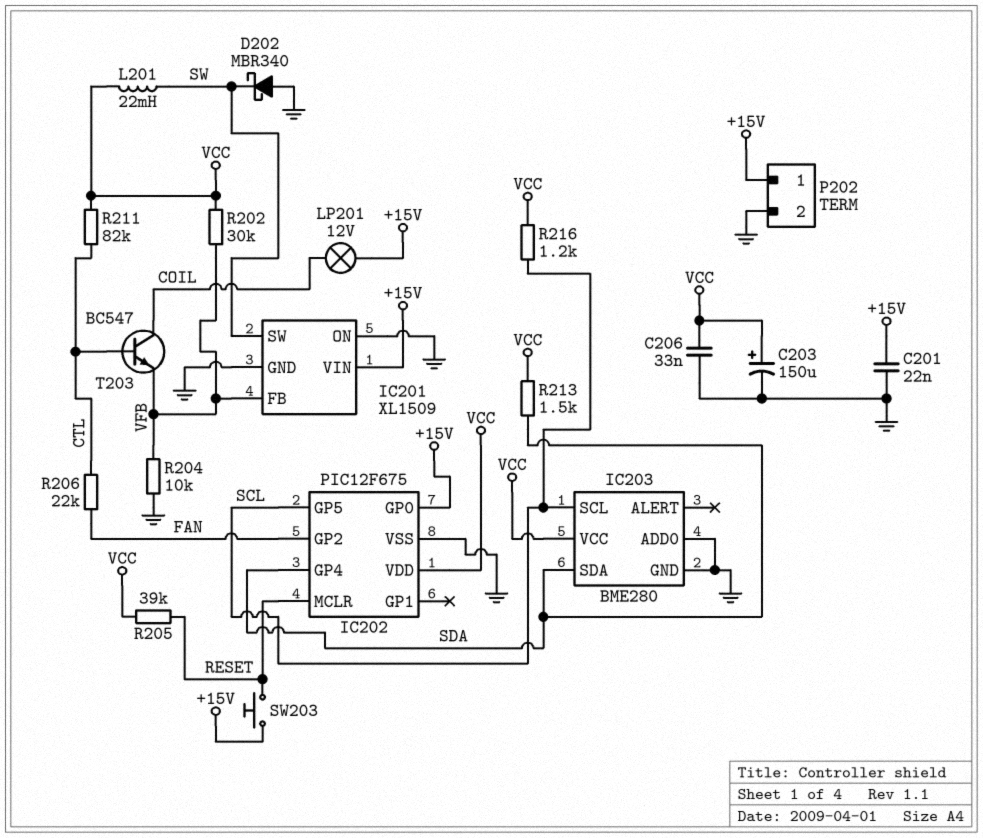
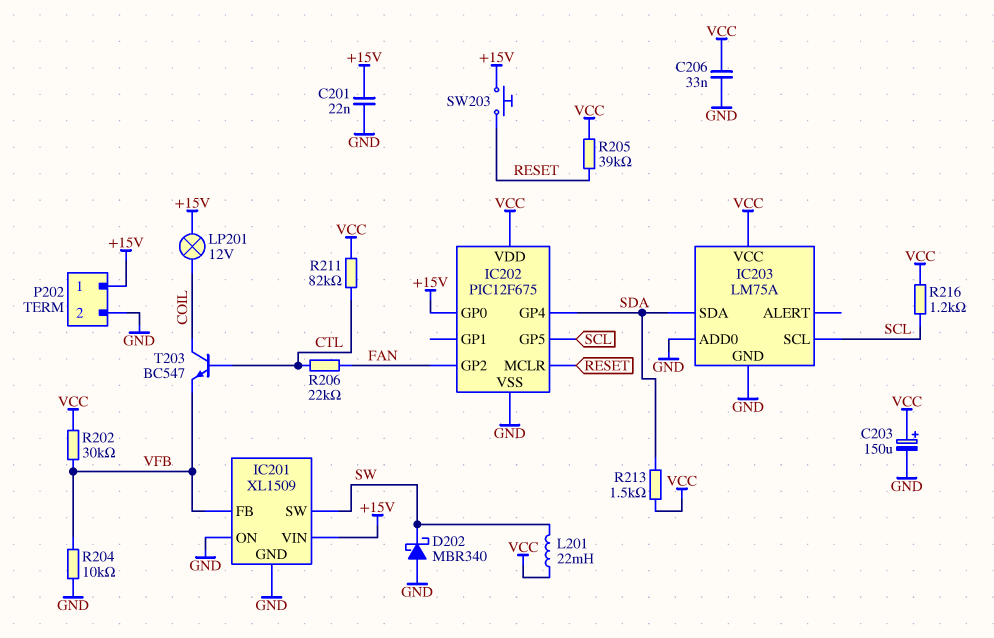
IC203: BME280 -> LM75A

